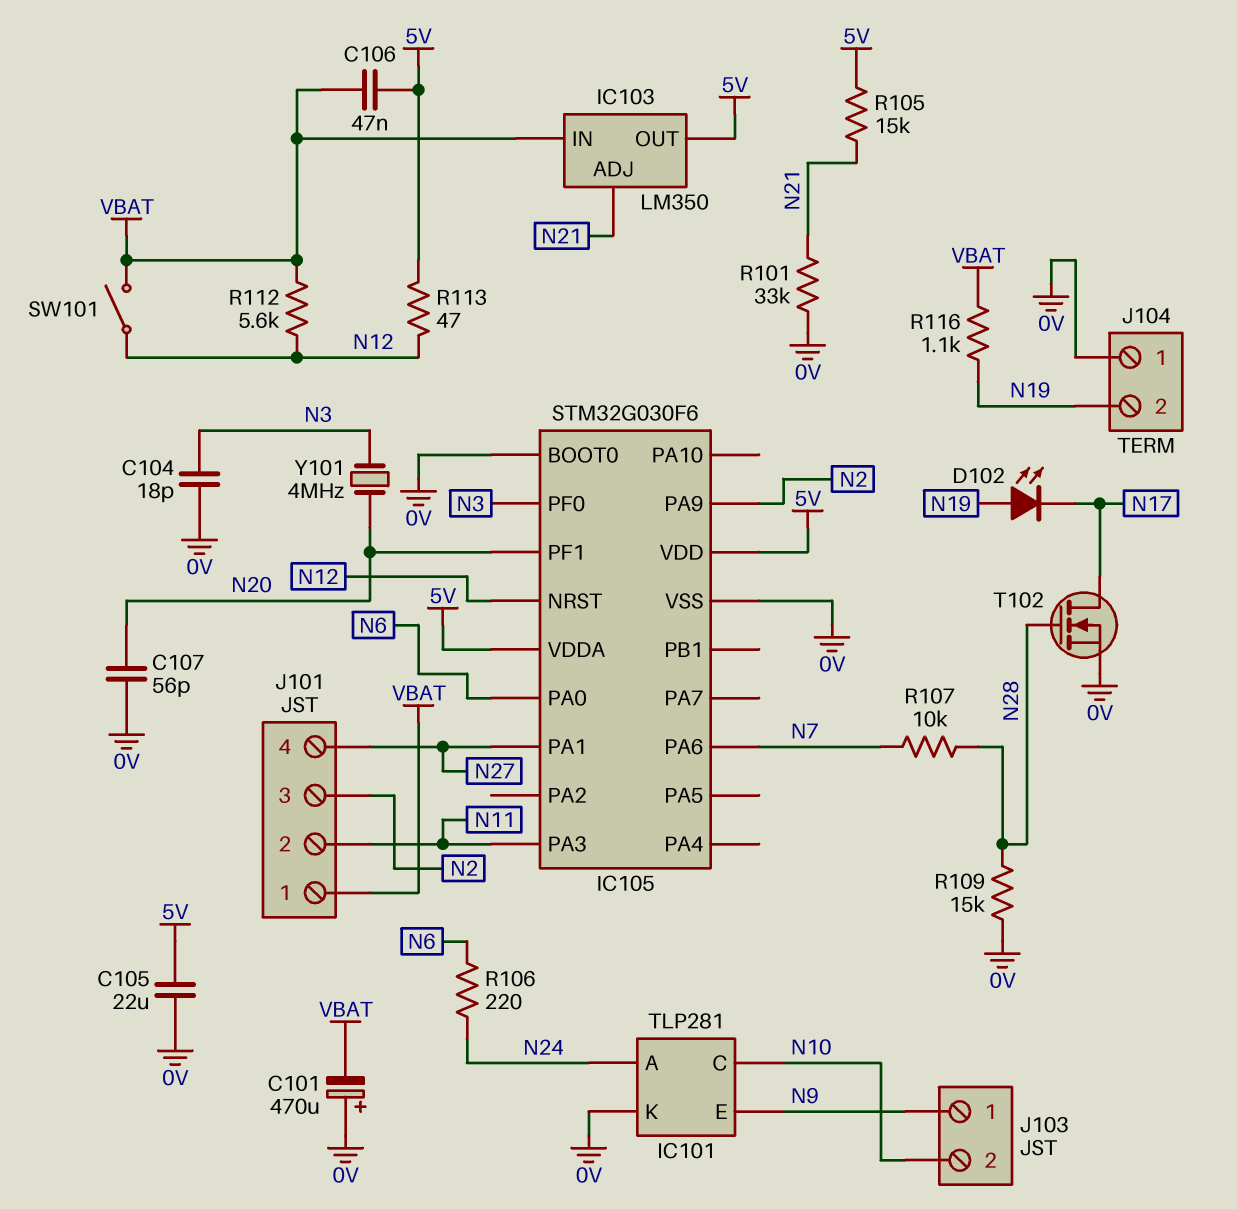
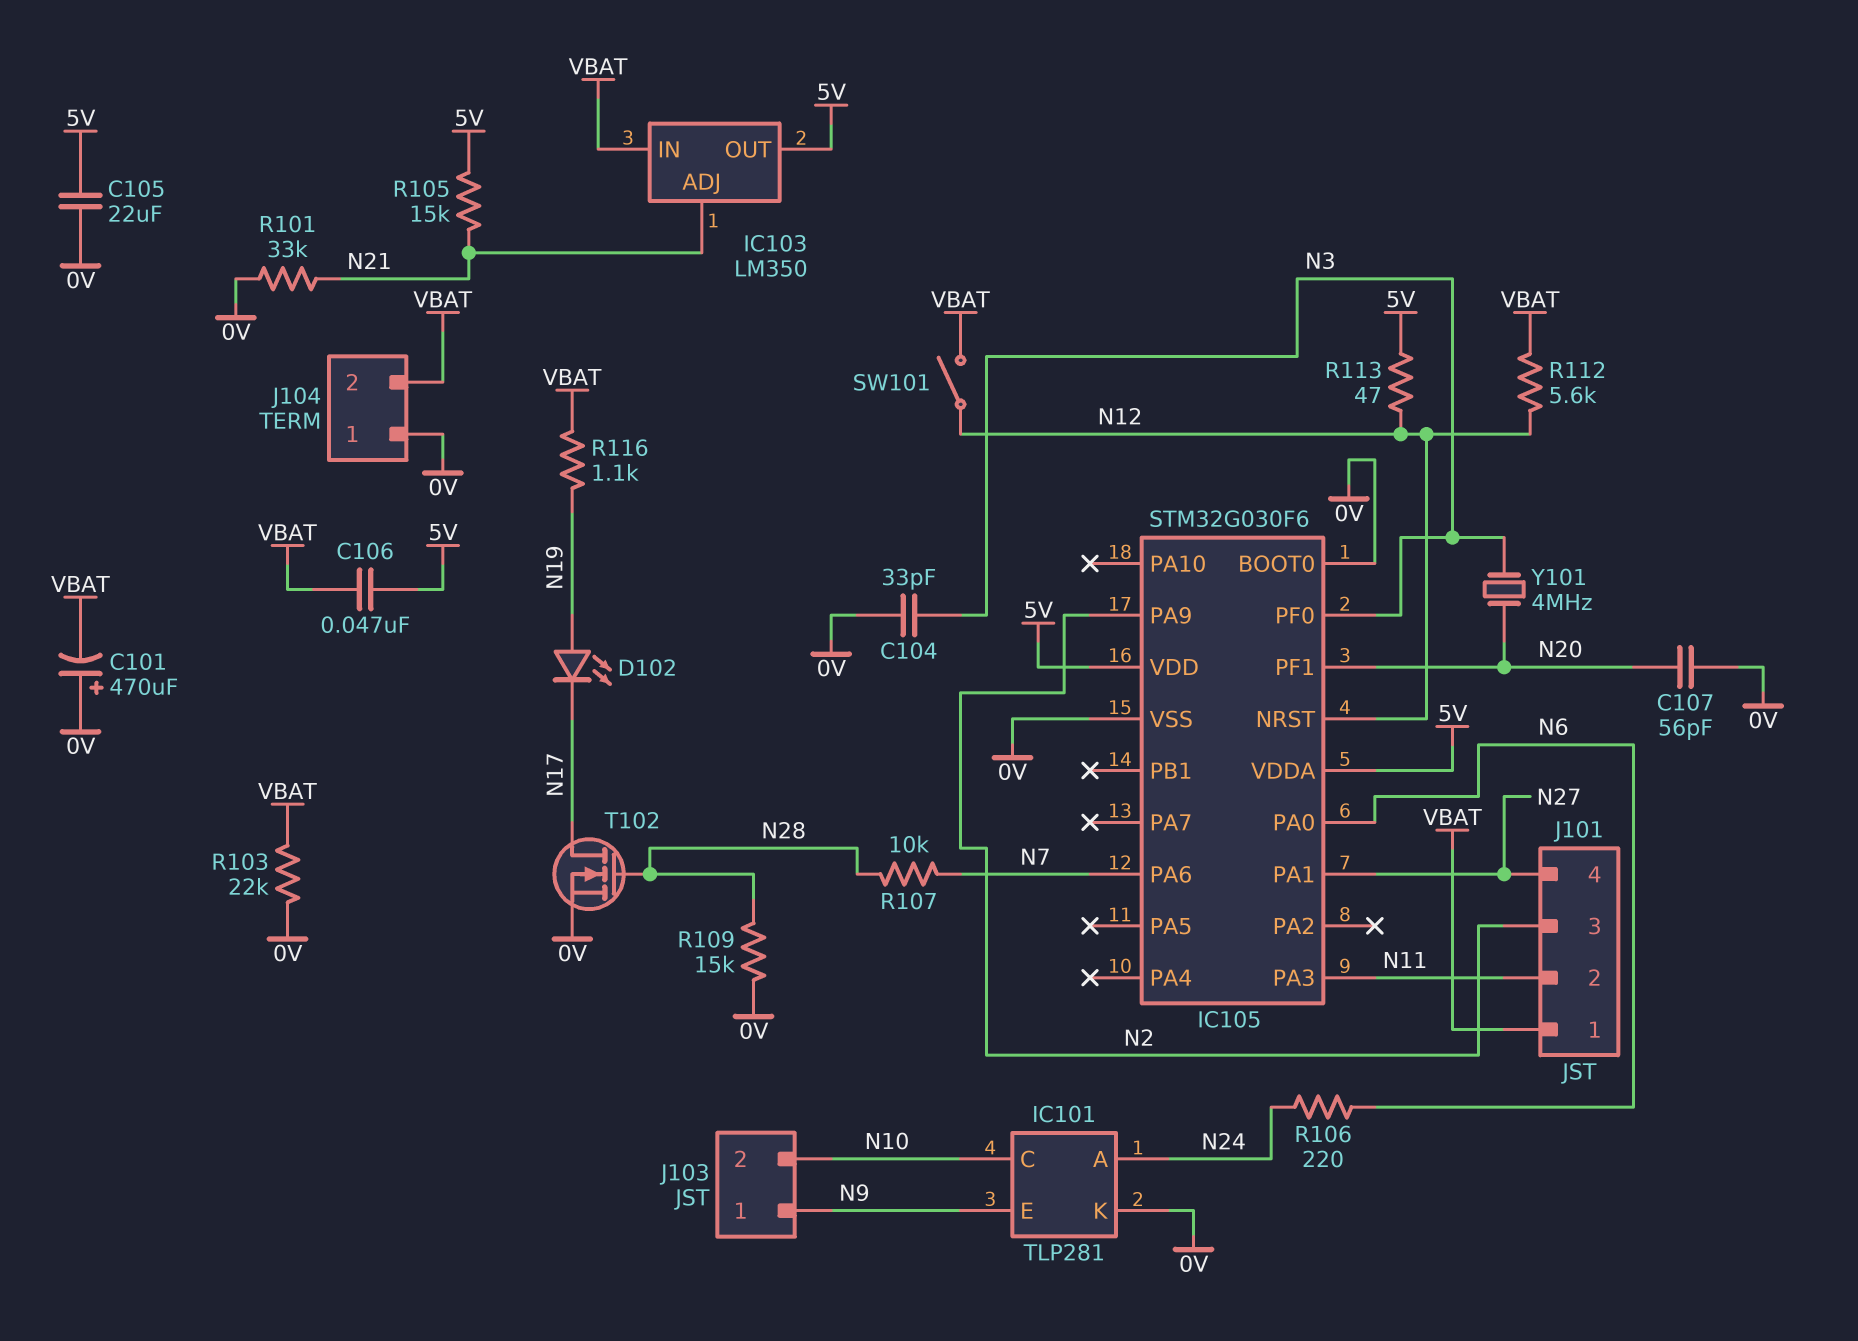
C104: 18pF (0V, N3) -> 33pF (0V, N3)
J104 pin 2: N19 -> VBAT
R103: none -> 22k (0V, VBAT)

